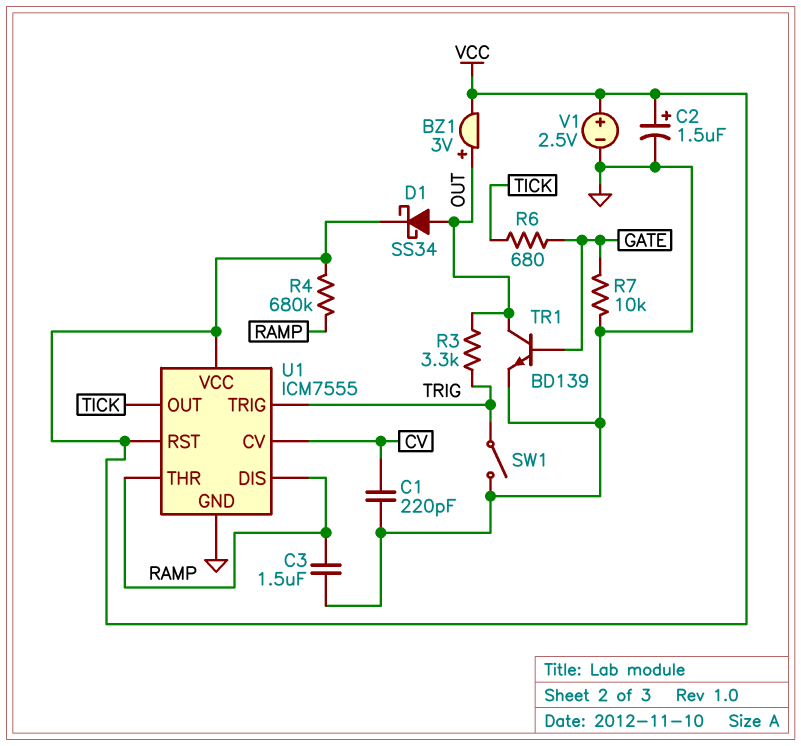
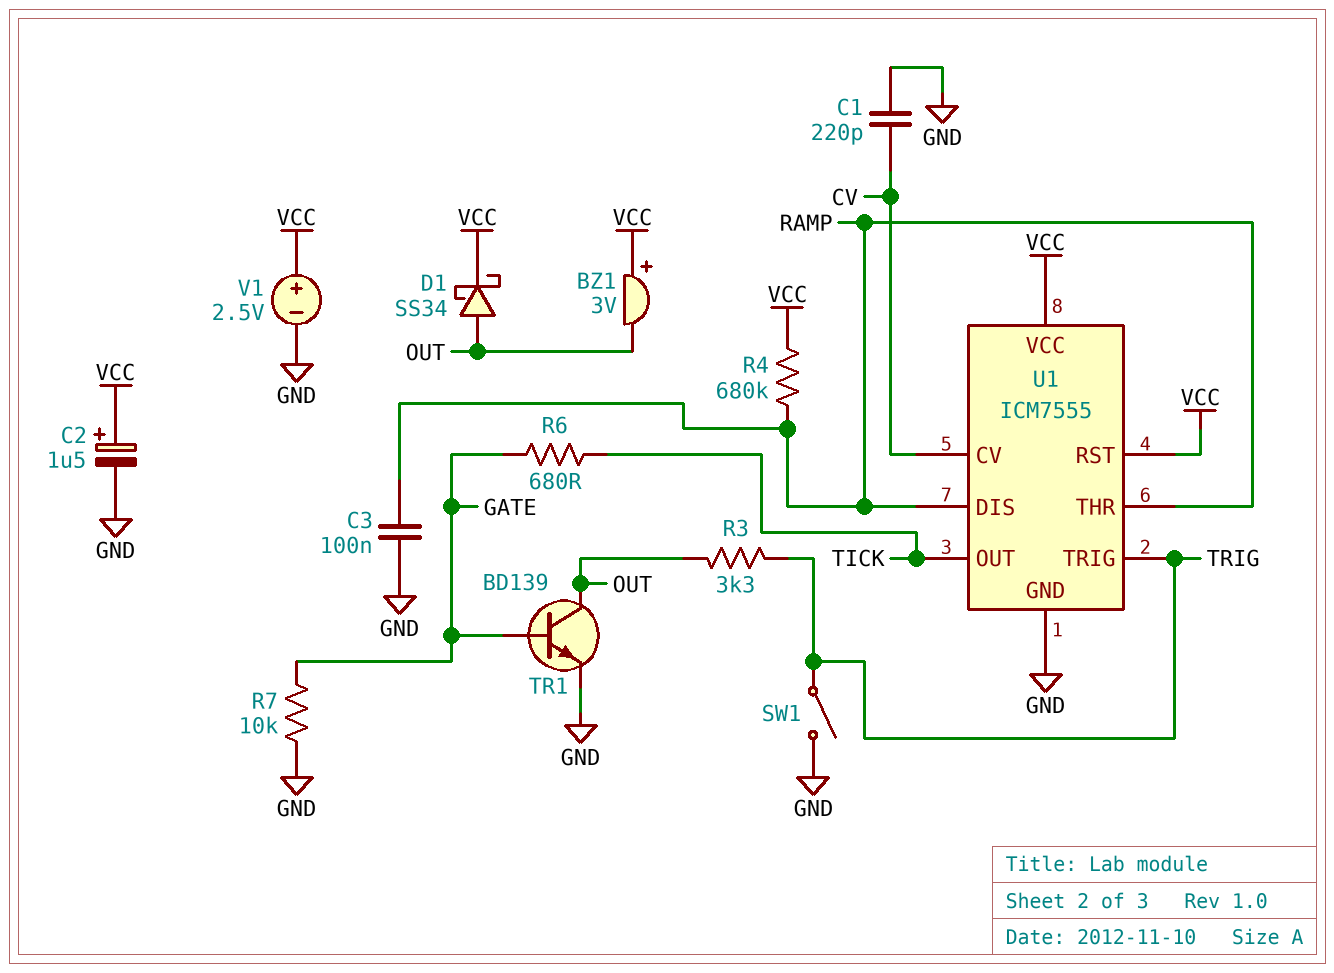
BZ1: buzzer 3V (plus OUT, minus VCC) -> buzzer 3V (plus VCC, minus OUT)
C3: 1.5uF (GND, RAMP) -> 100nF (GND, RAMP)

